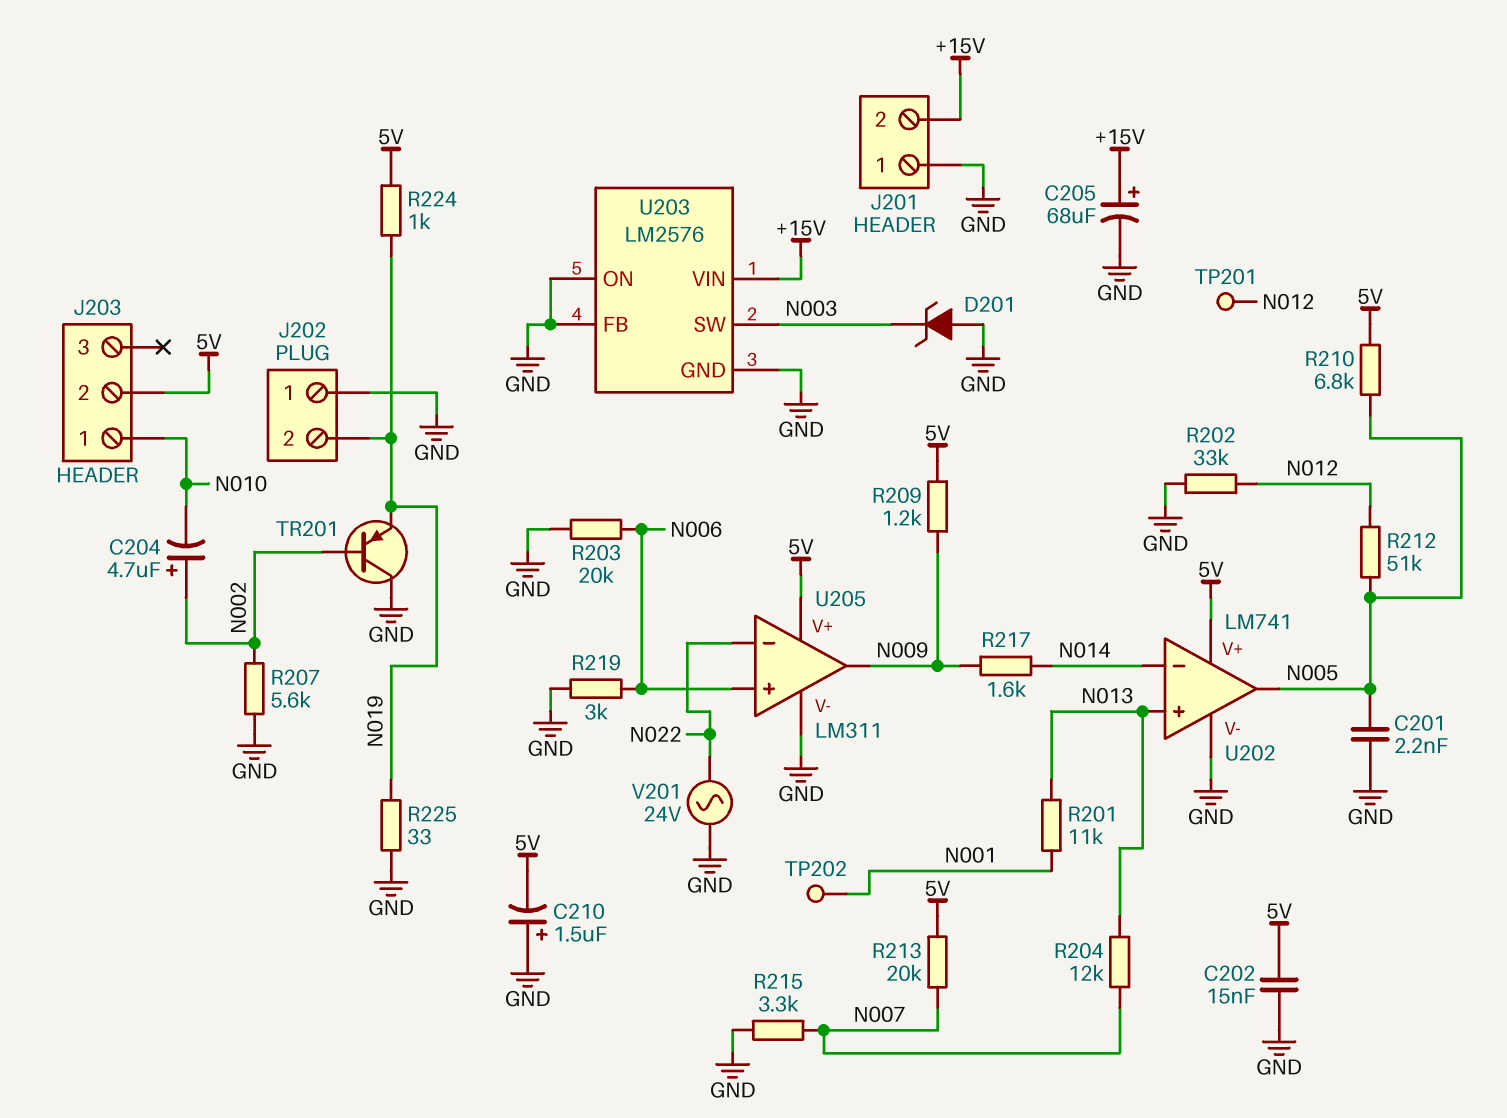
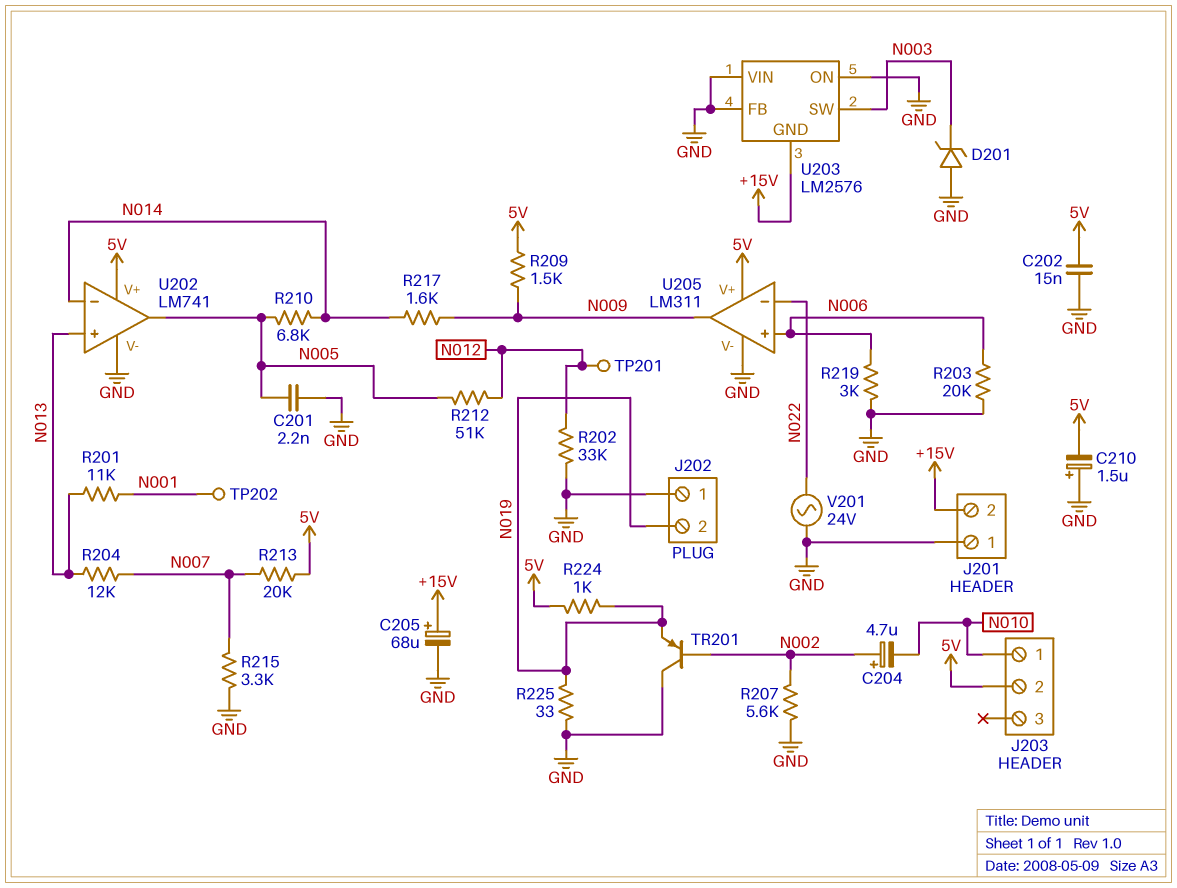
R209: 1.2k (5V, N009) -> 1.5k (5V, N009)
R210: 6.8k (5V, N005) -> 6.8k (N005, N014)
U203 pin GND: GND -> +15V
U203 pin VIN: +15V -> GND

